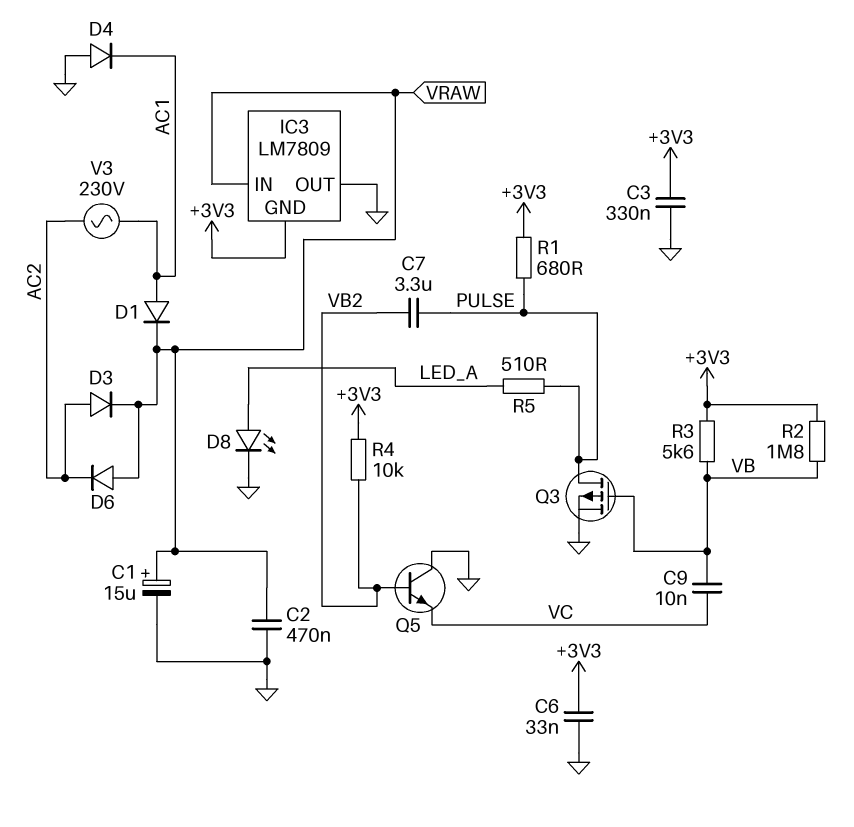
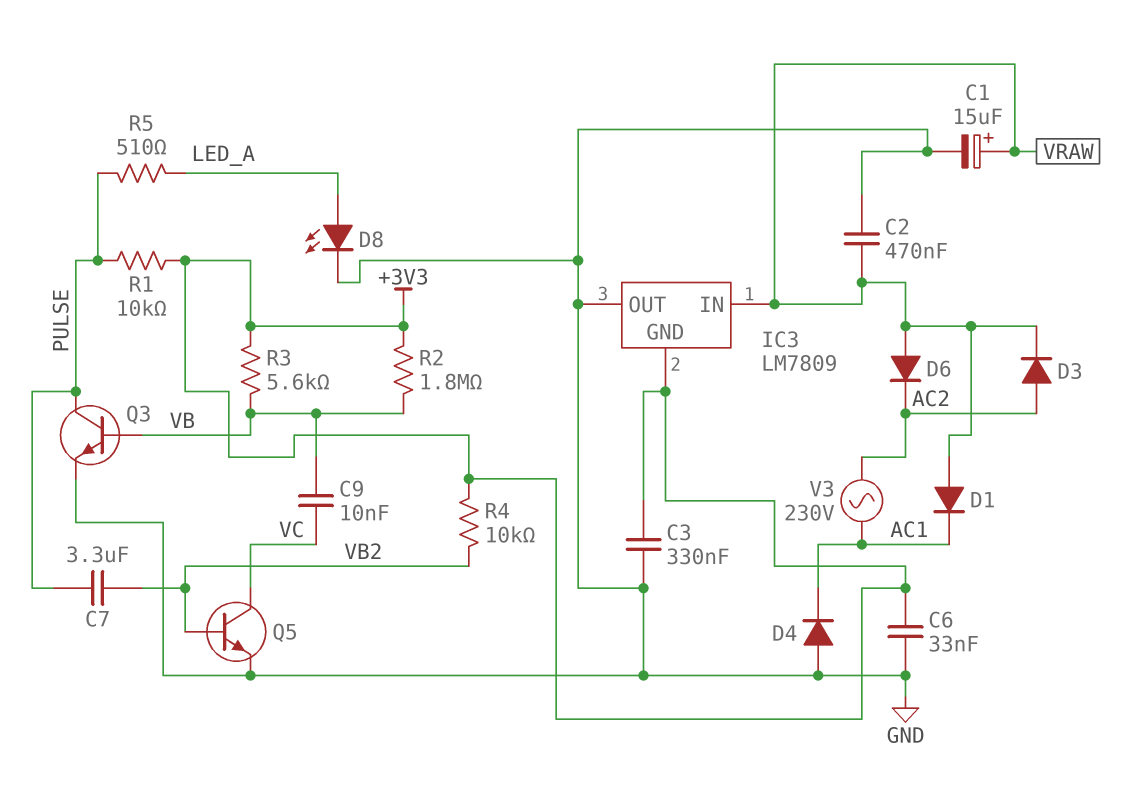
D1: diode (A AC1, K VRAW) -> diode (A VRAW, K AC1)
Q3: PMOS (G VB, D PULSE, S GND) -> NPN (B VB, C PULSE, E GND)
Q5: NPN (B VB2, C GND, E VC) -> NPN (B VB2, C VC, E GND)
R1: 680 (+3V3, PULSE) -> 10k (+3V3, PULSE)

